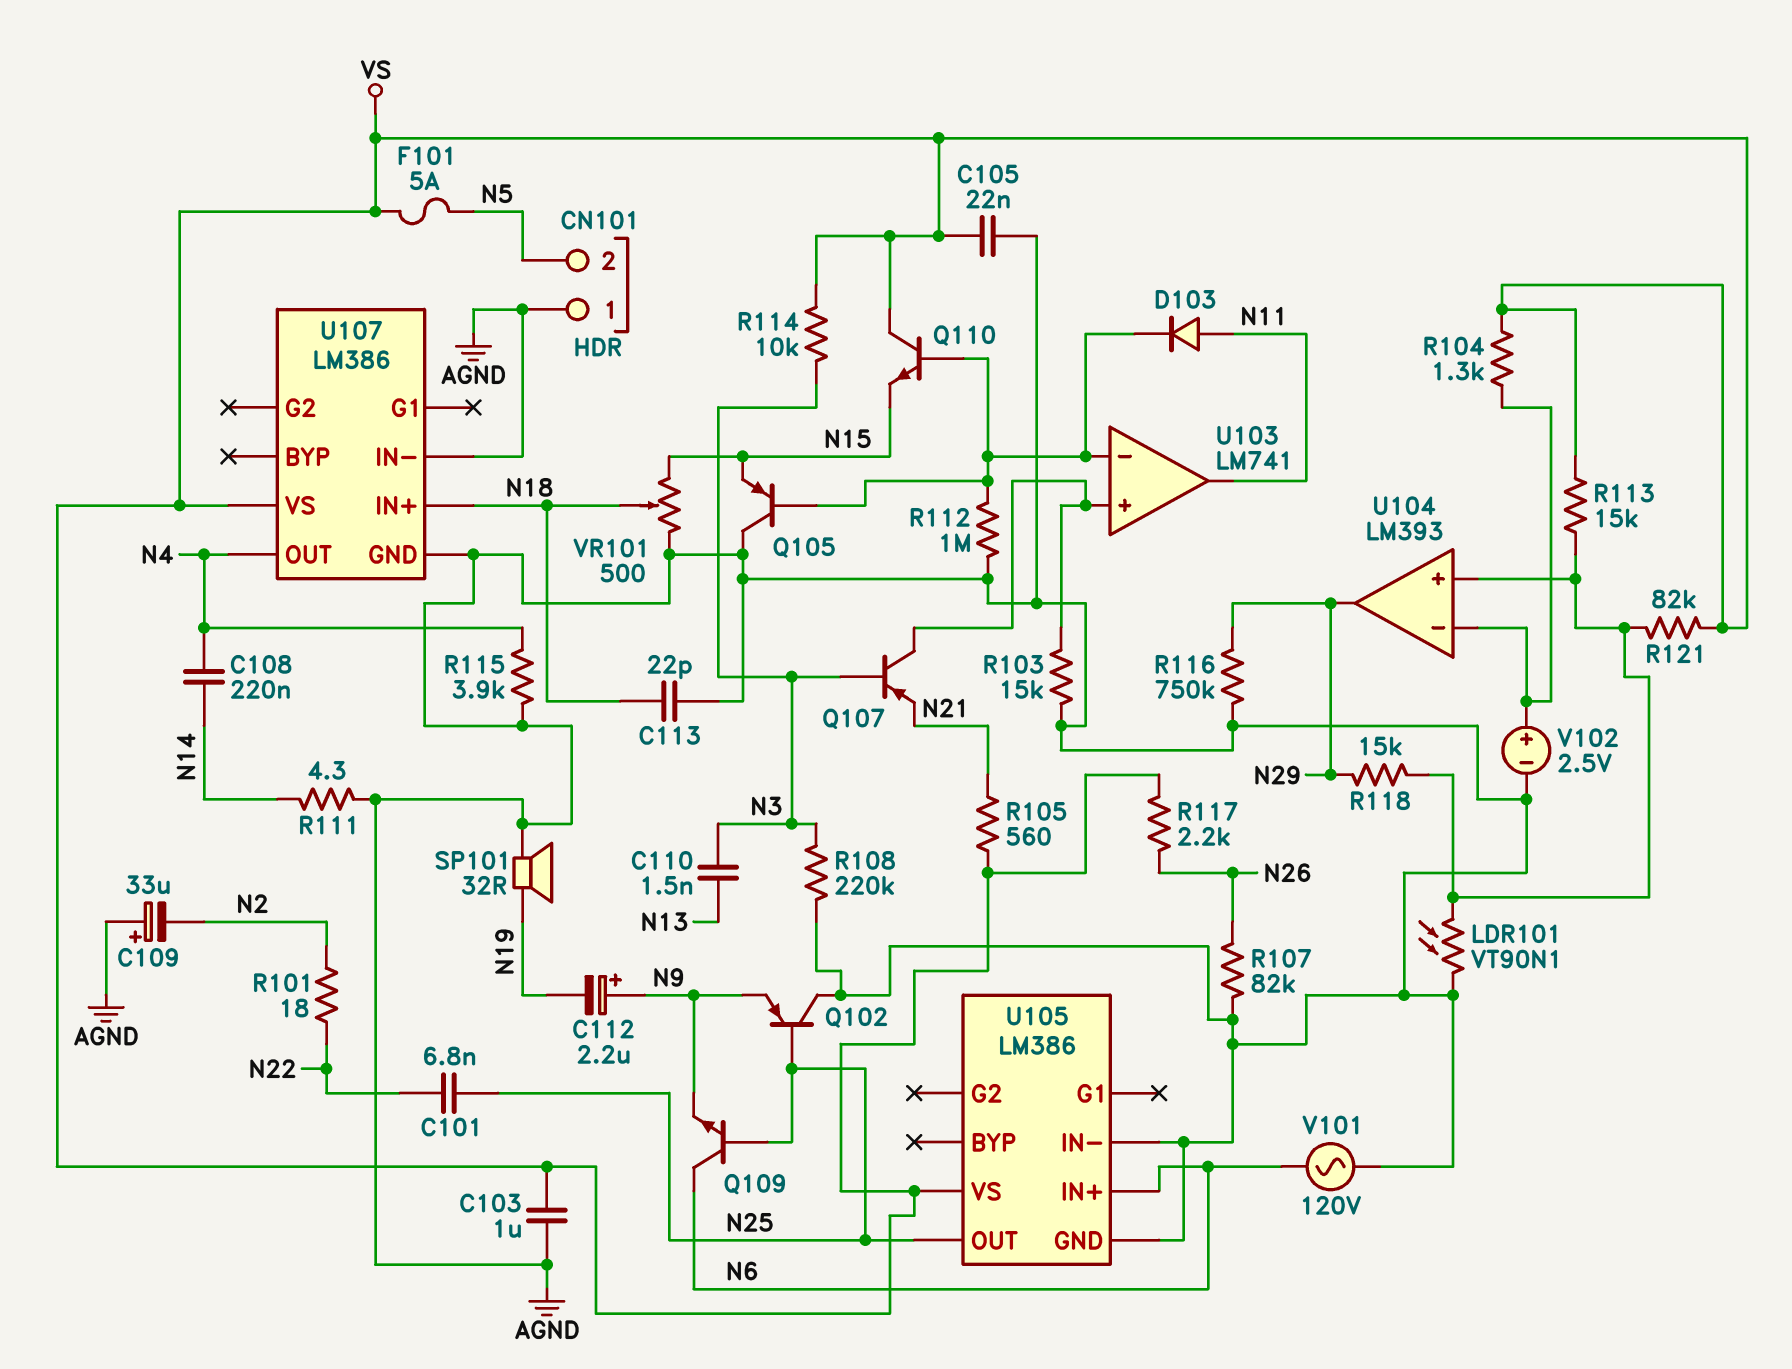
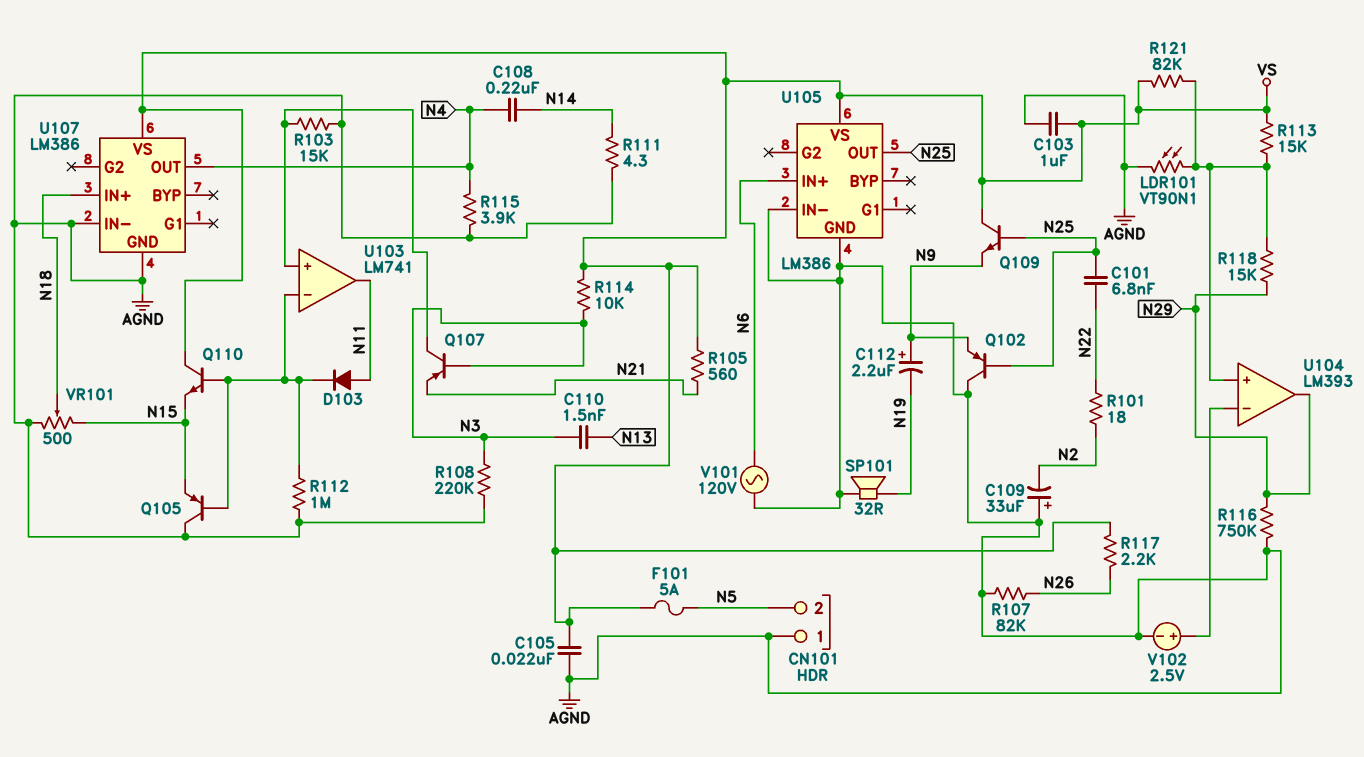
C113: 22pF (AGND, N18) -> none
Q109: NPN (B N25, C N6, E N9) -> NPN (B N25, C VS, E N9)
R104: 1.3k (U104/in-, VS) -> none

